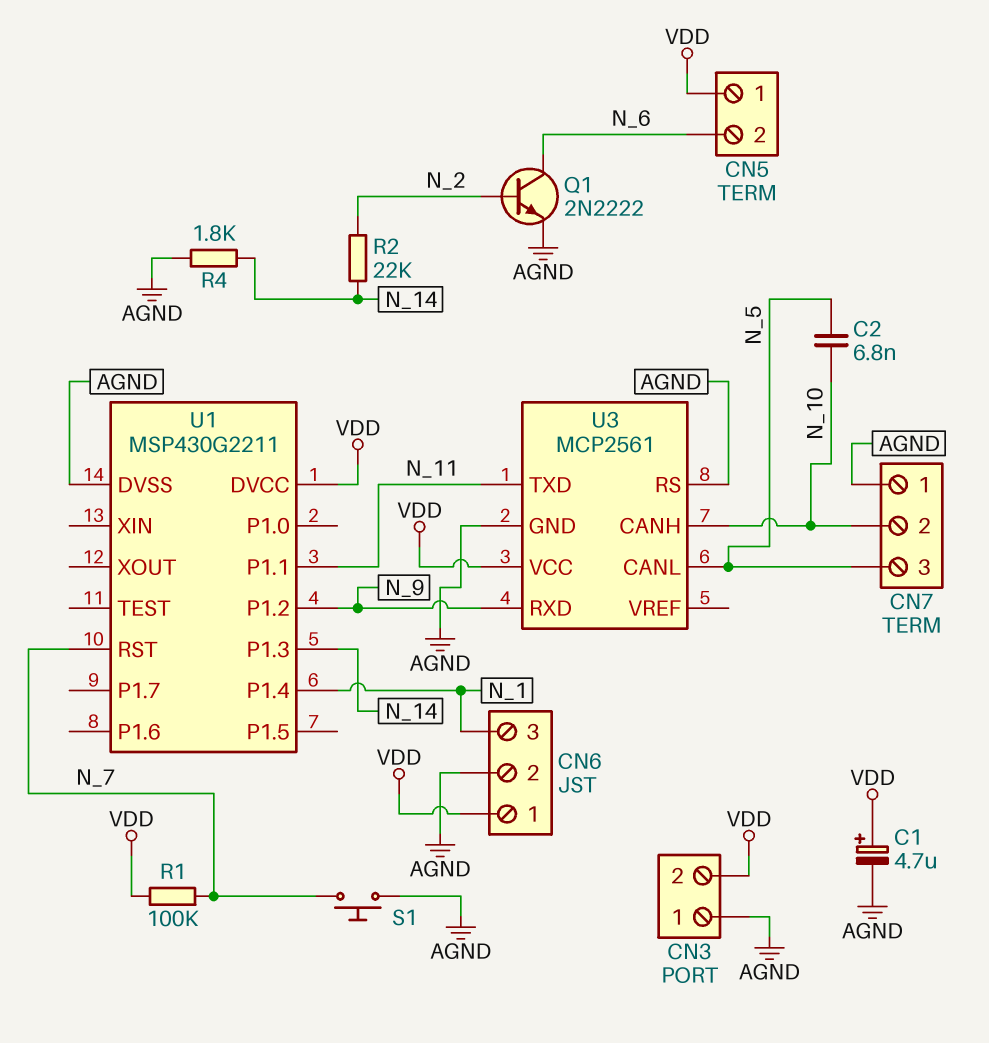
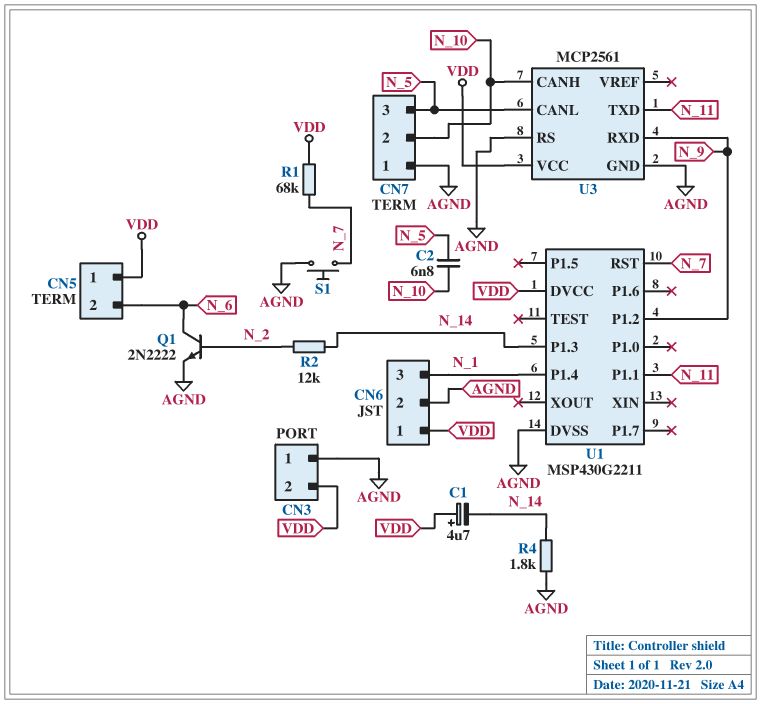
C1: 4.7uF (plus VDD, minus AGND) -> 4.7uF (plus VDD, minus N_14)
R1: 100k (N_7, VDD) -> 68k (N_7, VDD)
R2: 22k (N_2, N_14) -> 12k (N_2, N_14)

